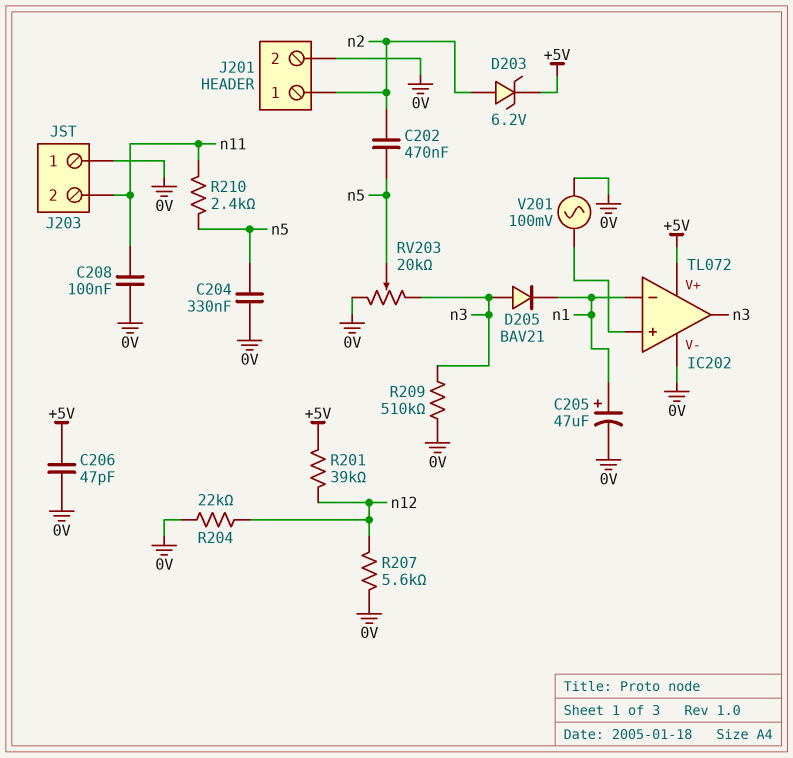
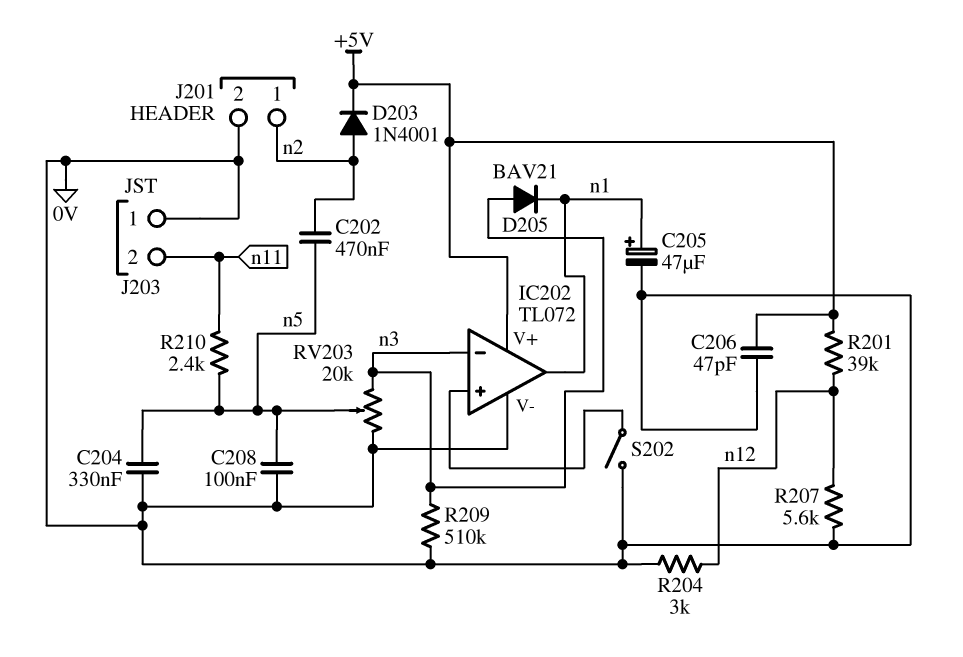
C208: 100nF (0V, n11) -> 100nF (0V, n5)
D203: zener 6.2V (A n2, K +5V) -> diode 1N4001 (A n2, K +5V)
IC202 pin in-: n1 -> n3
IC202 pin out: n3 -> n1
R204: 22k (0V, n12) -> 3k (0V, n12)
S202: none -> switch (0V, IC202/in+)
V201: AC 100mV (0V, IC202/in+) -> none

